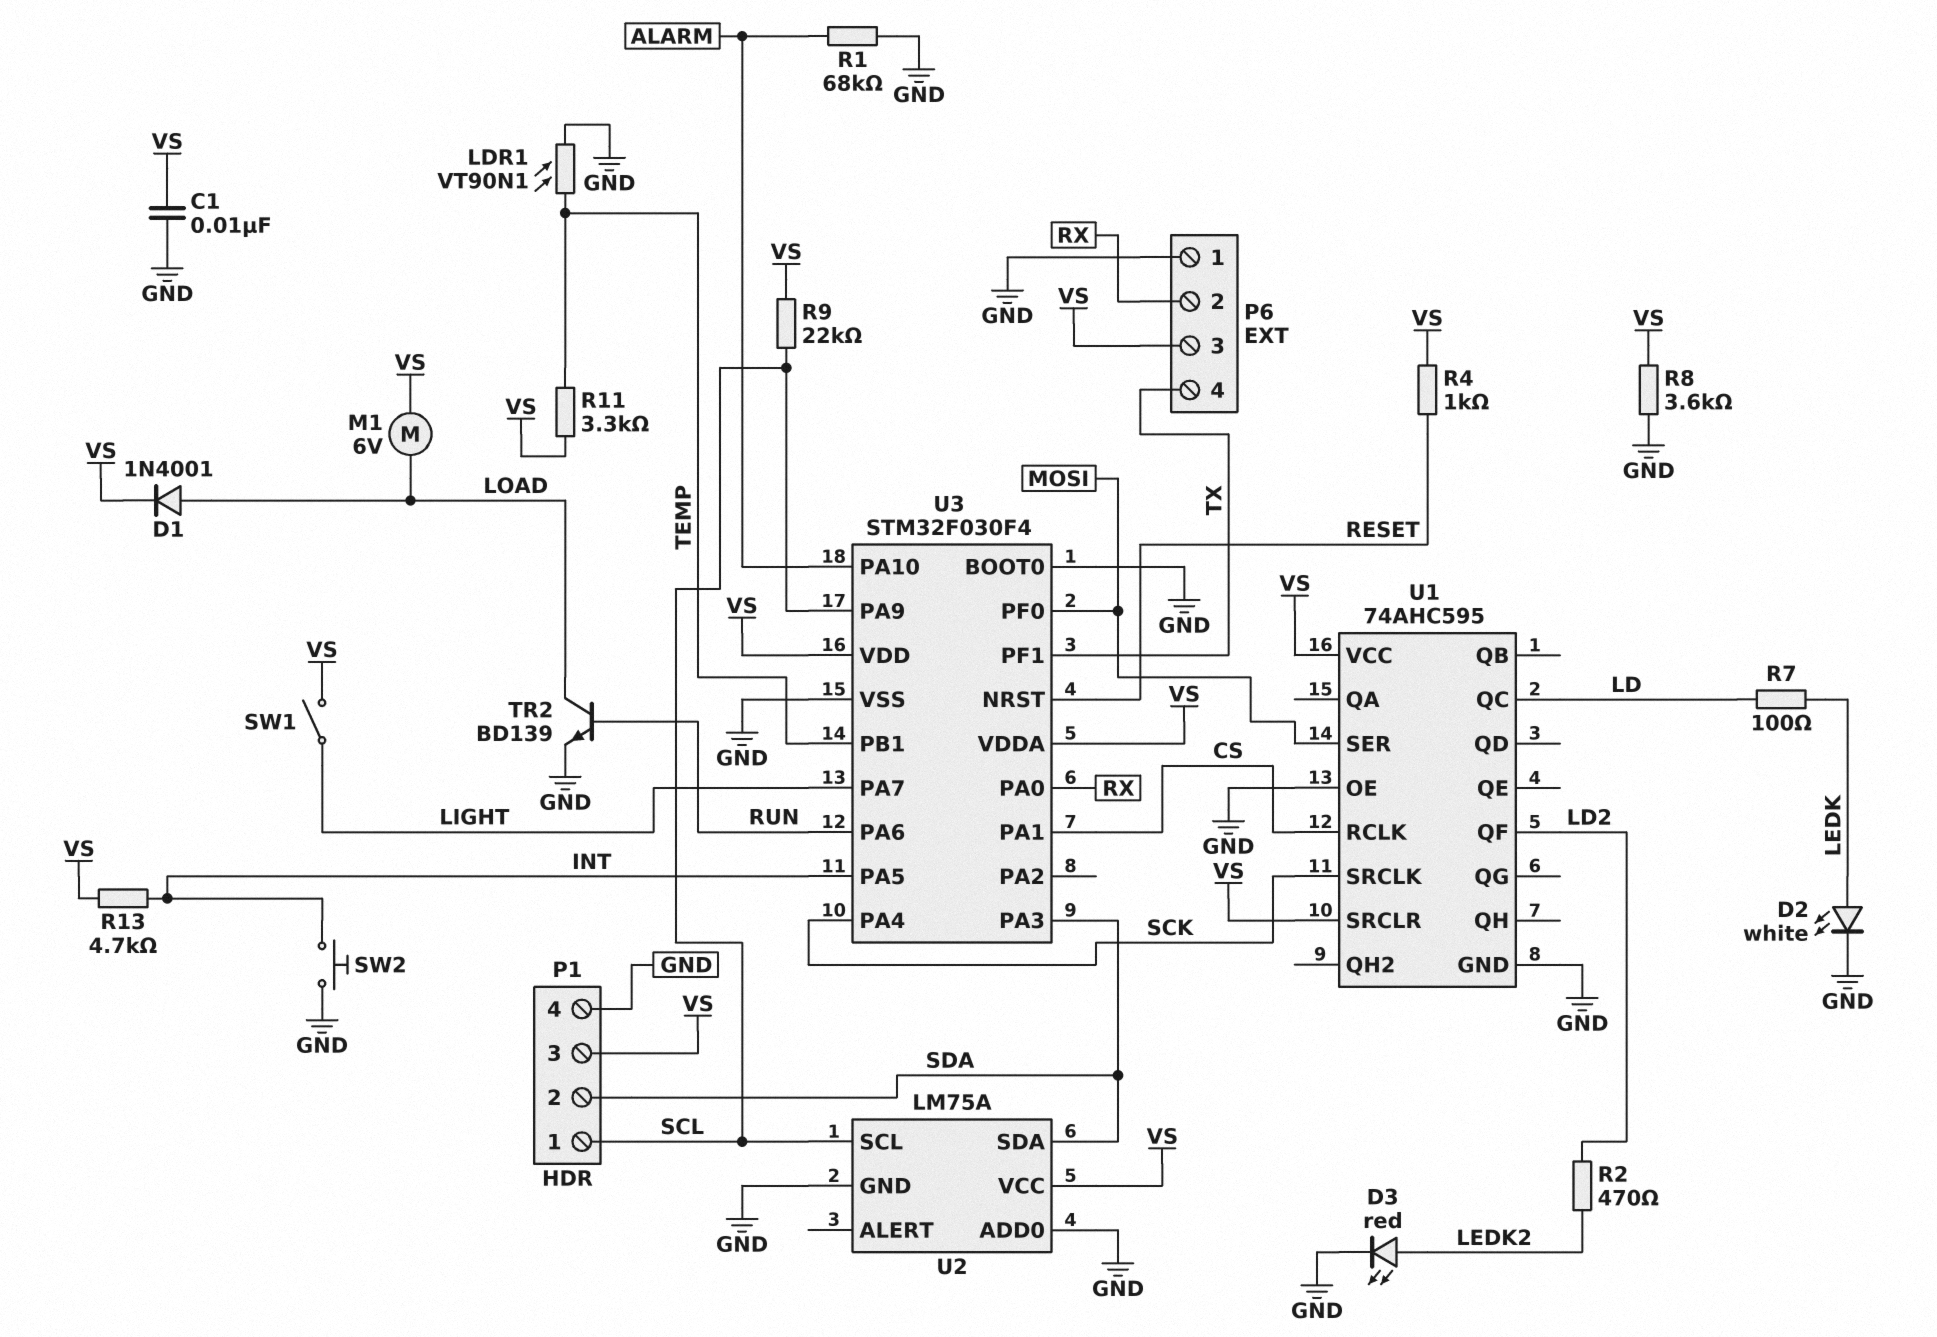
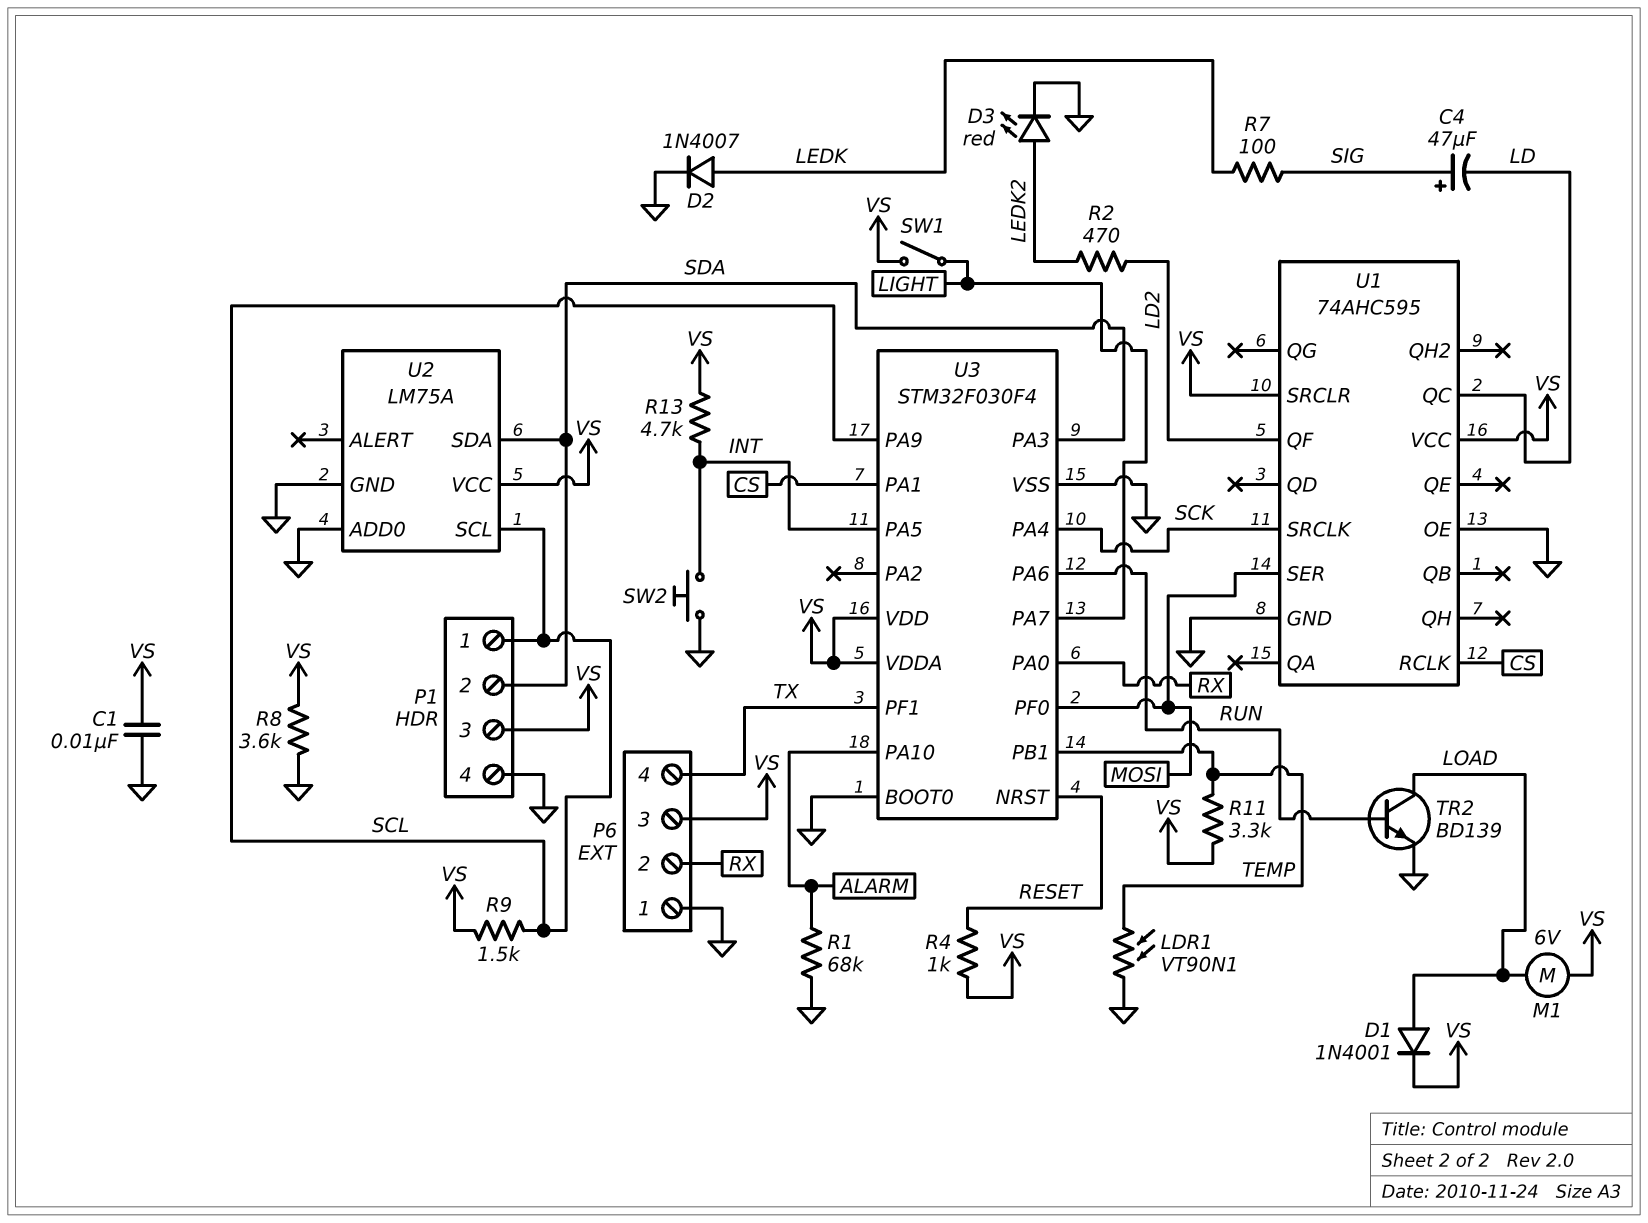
C4: none -> 47uF (plus SIG, minus LD)
D2: LED white (A LEDK, K GND) -> diode 1N4007 (A LEDK, K GND)
R7: 100 (LD, LEDK) -> 100 (LEDK, SIG)
R9: 22k (SCL, VS) -> 1.5k (SCL, VS)

